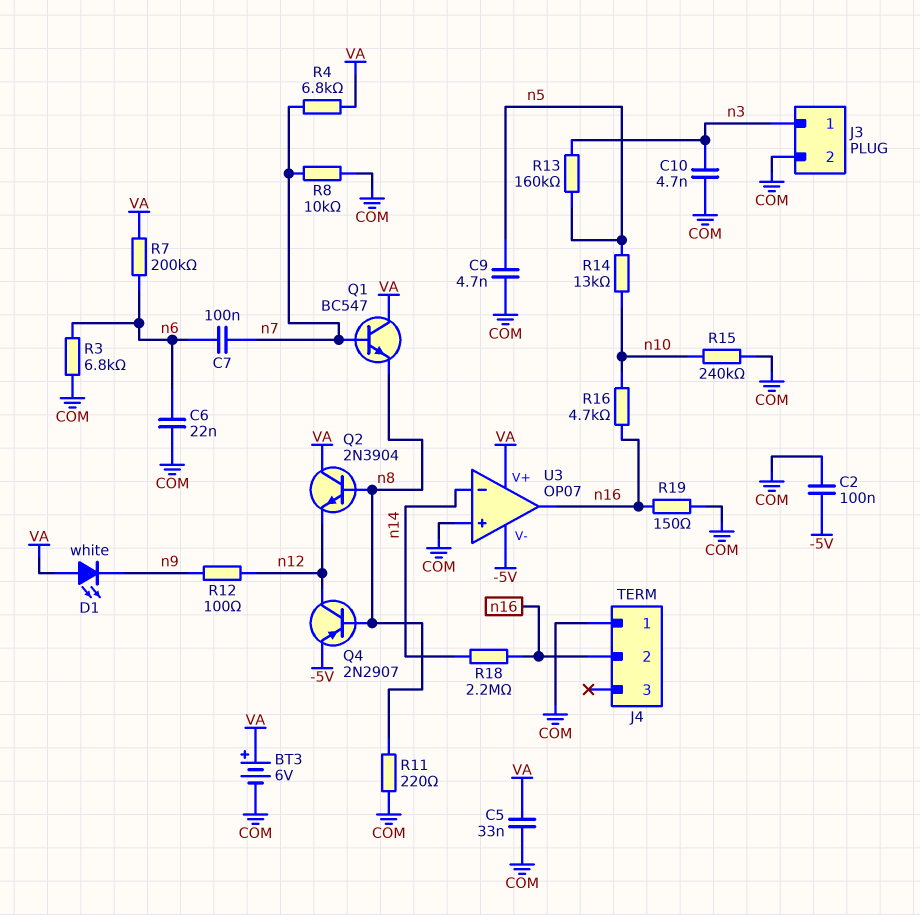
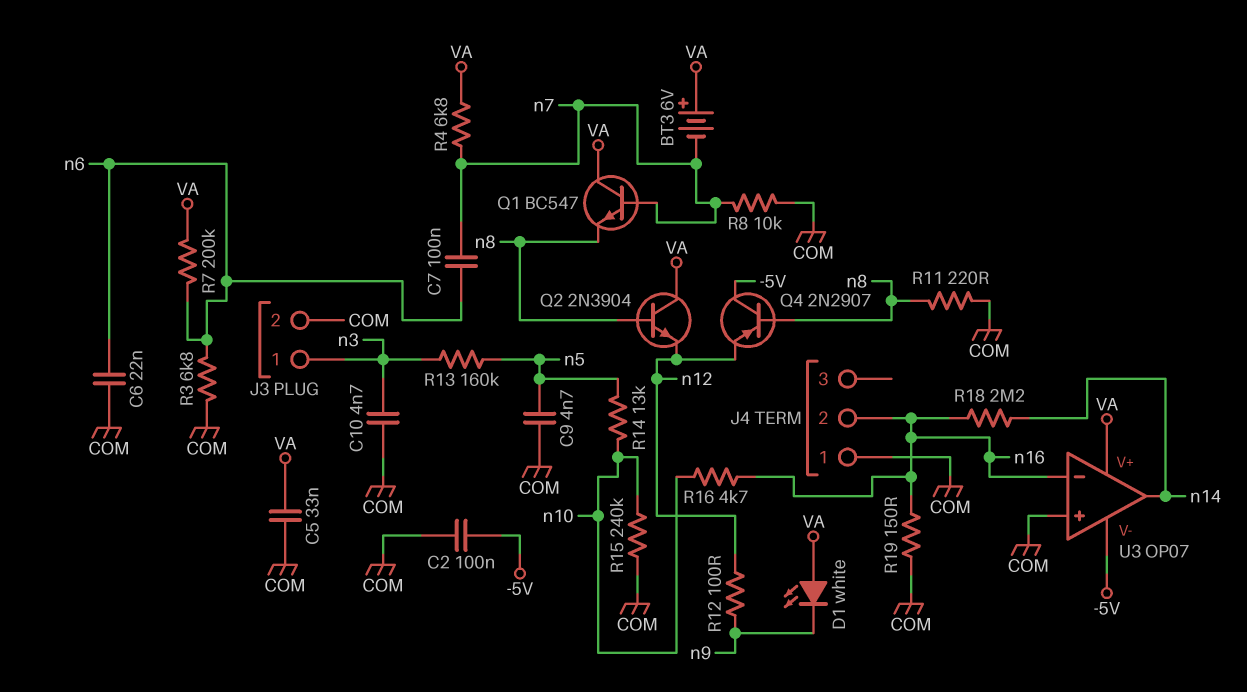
BT3: 6V (plus VA, minus COM) -> 6V (plus VA, minus n7)
Q4: PNP 2N2907 (B n8, C n12, E -5V) -> PNP 2N2907 (B n8, C -5V, E n12)
U3 pin in-: n14 -> n16
U3 pin out: n16 -> n14

